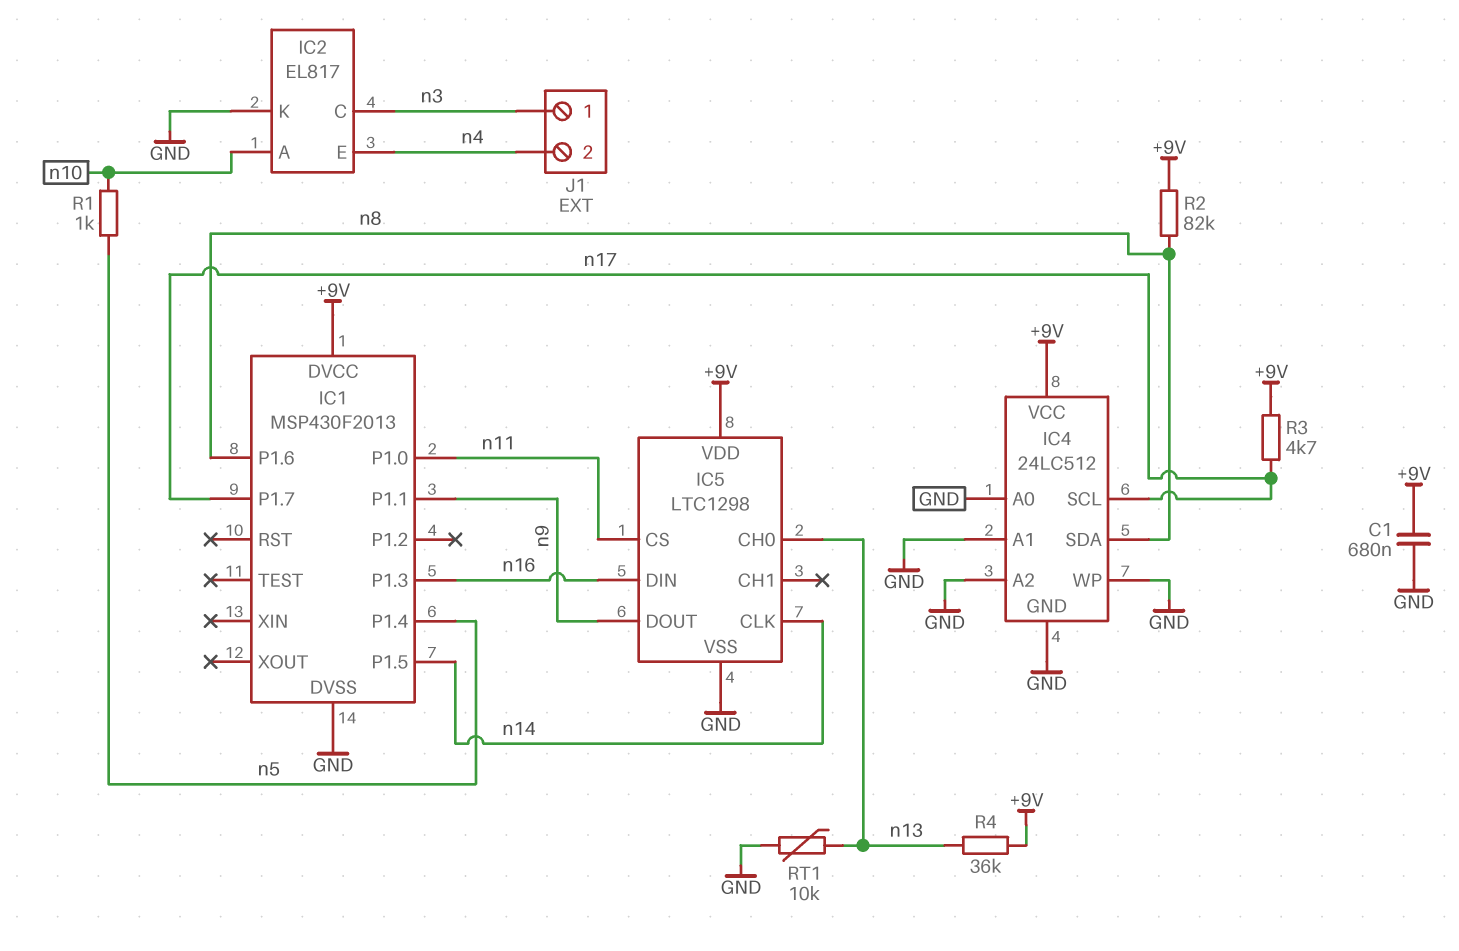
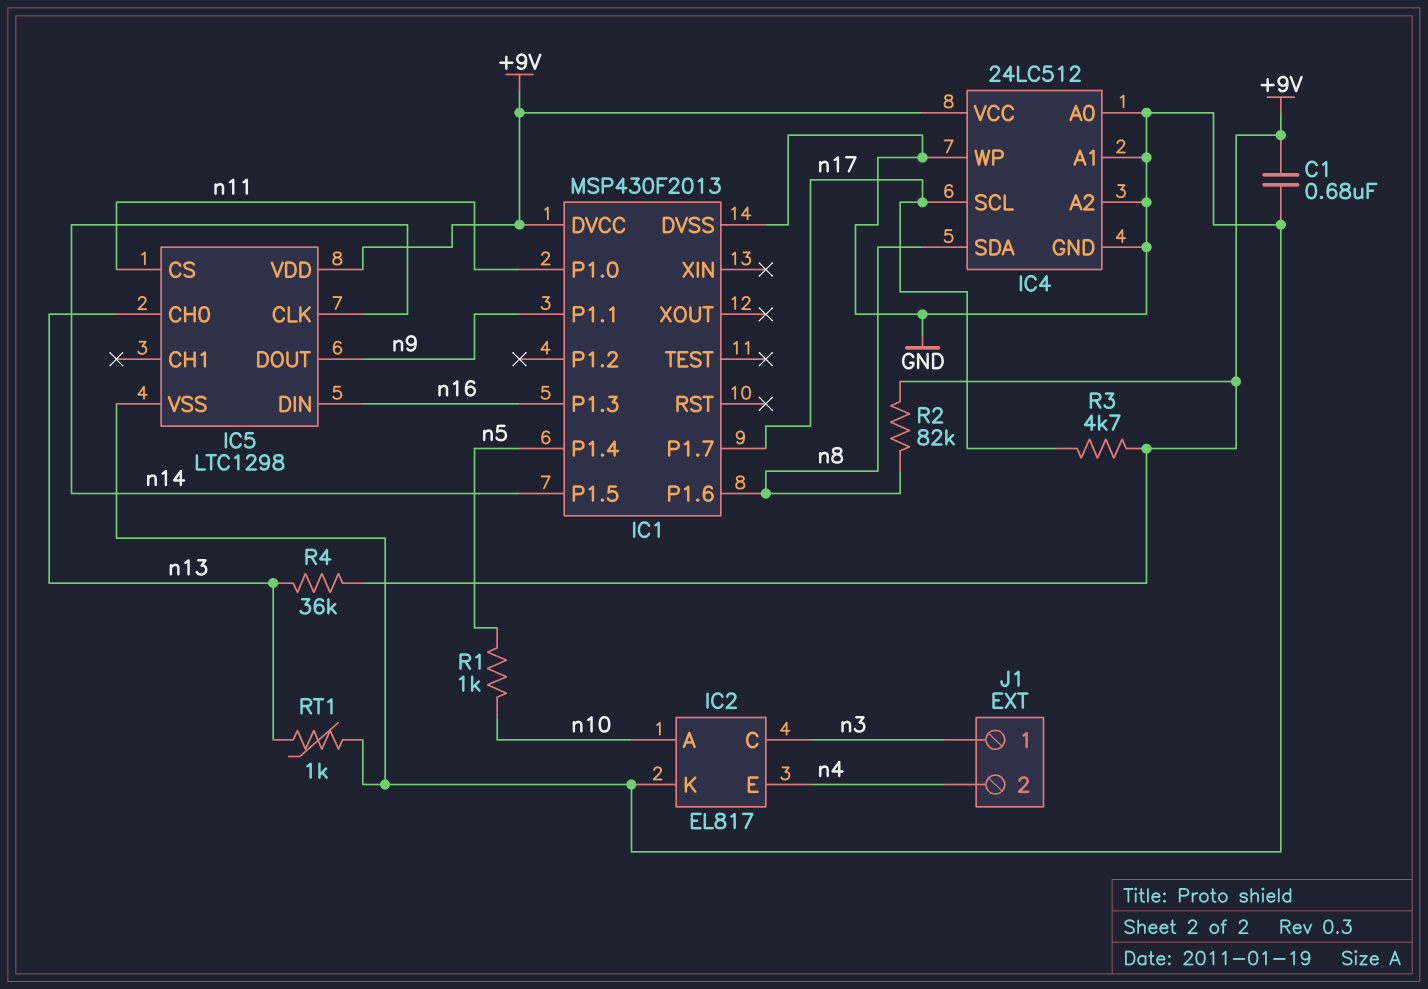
RT1: 10k (GND, n13) -> 1k (GND, n13)

